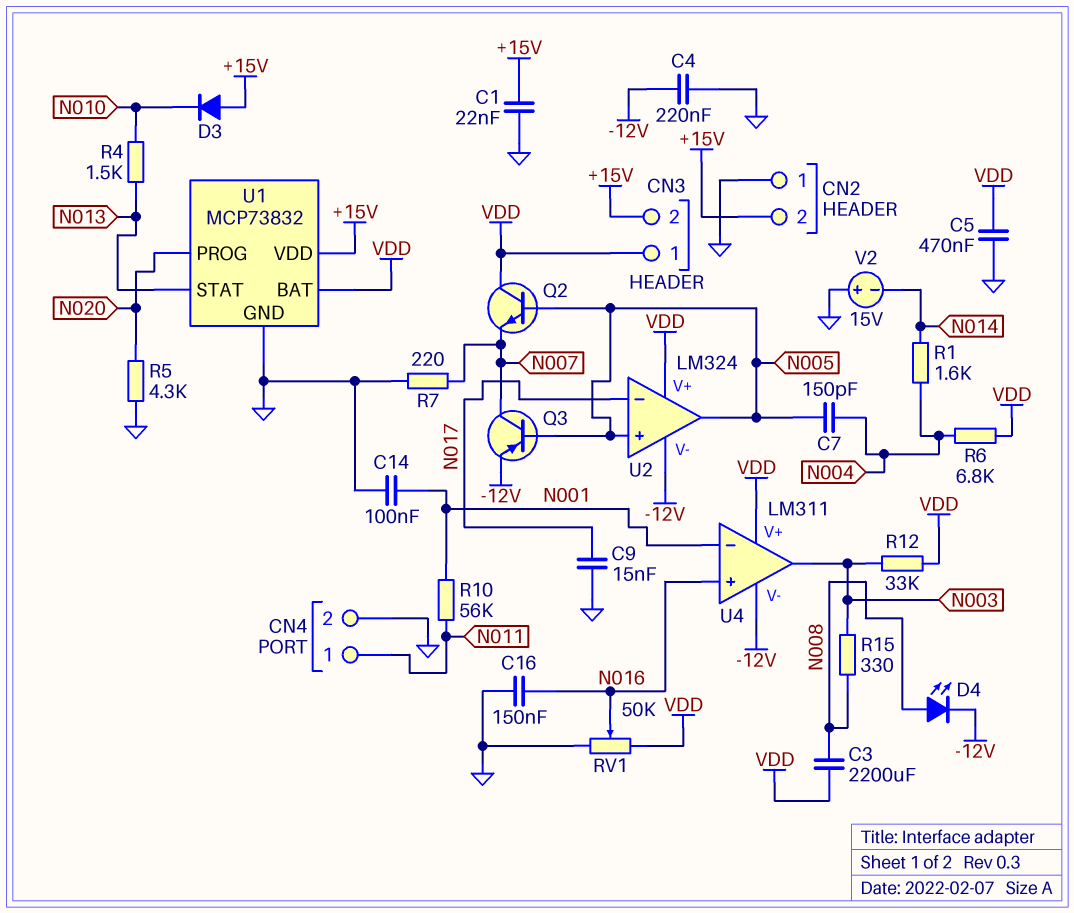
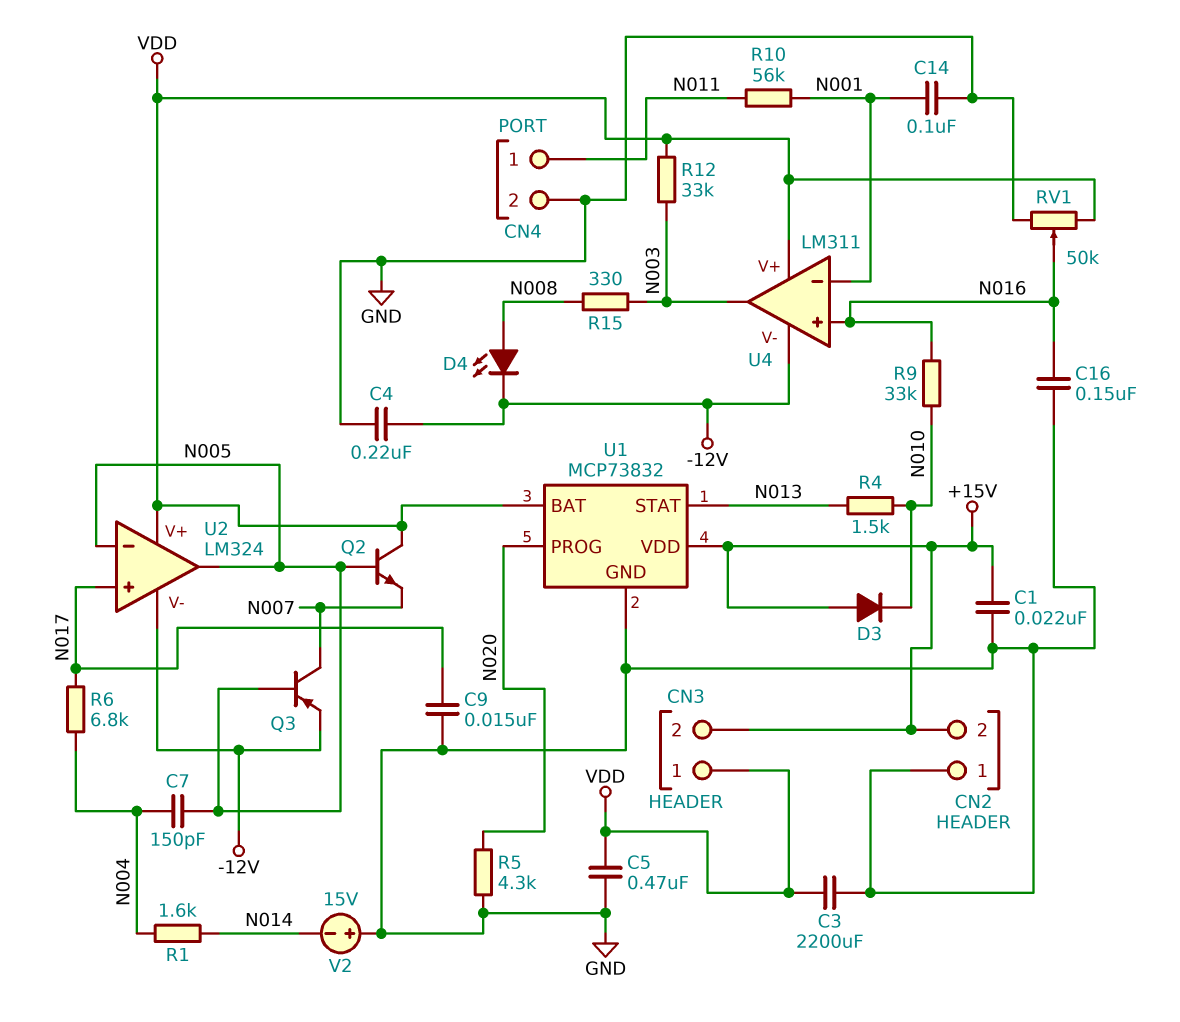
C3: 2200uF (N008, VDD) -> 2200uF (GND, VDD)
R6: 6.8k (N004, VDD) -> 6.8k (N004, N017)
R7: 220 (GND, N007) -> none
R9: none -> 33k (N010, N016)
U2 pin in+: N005 -> N017
U2 pin in-: N017 -> N005

